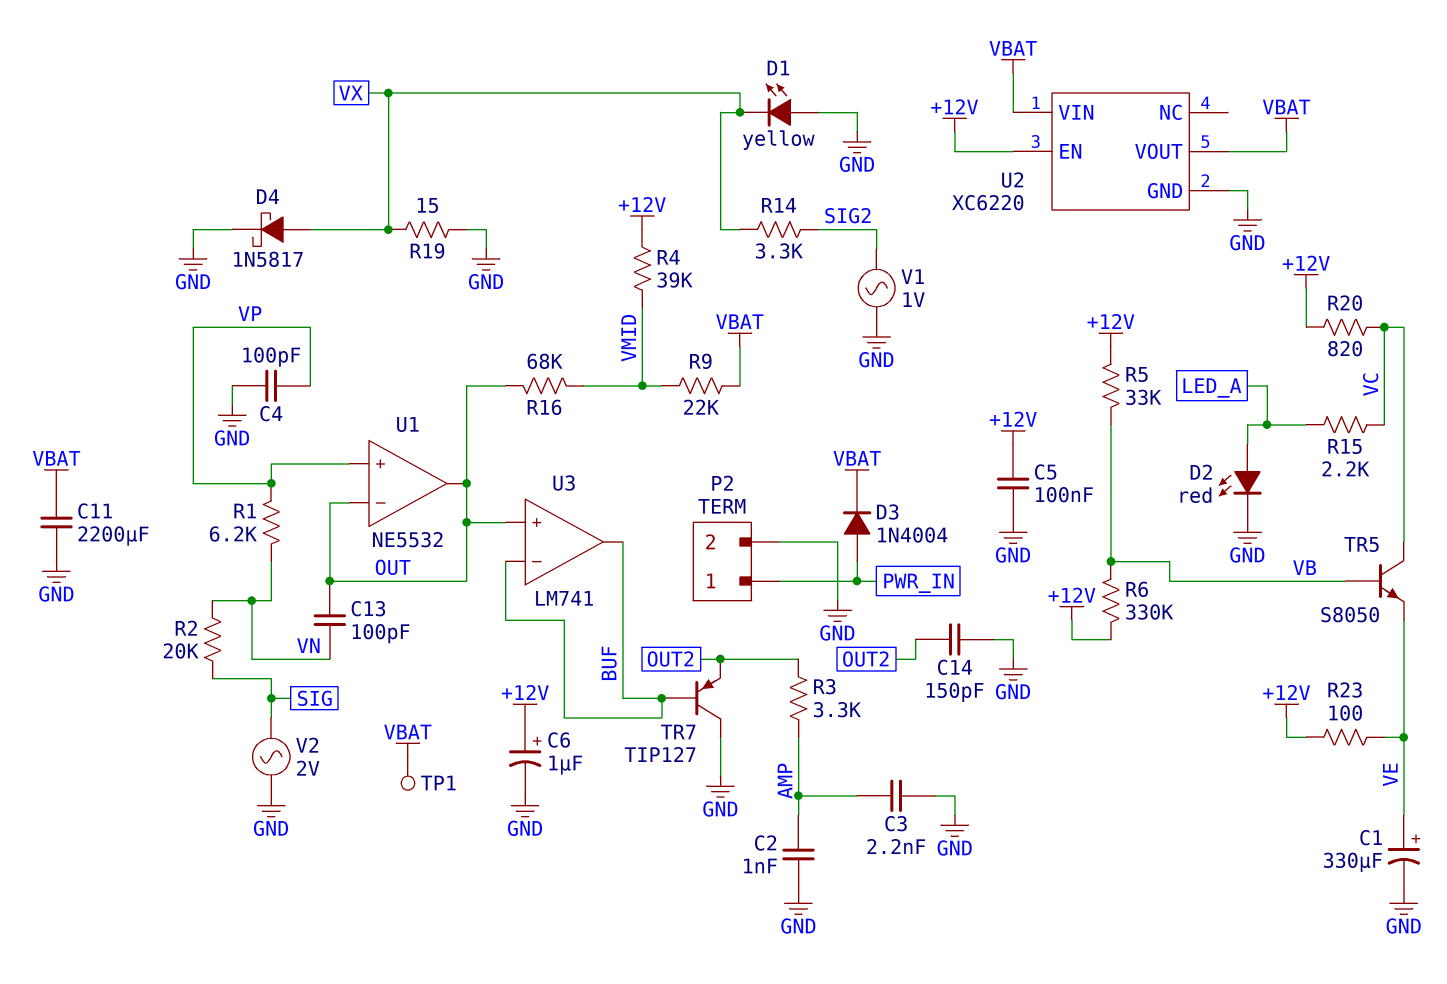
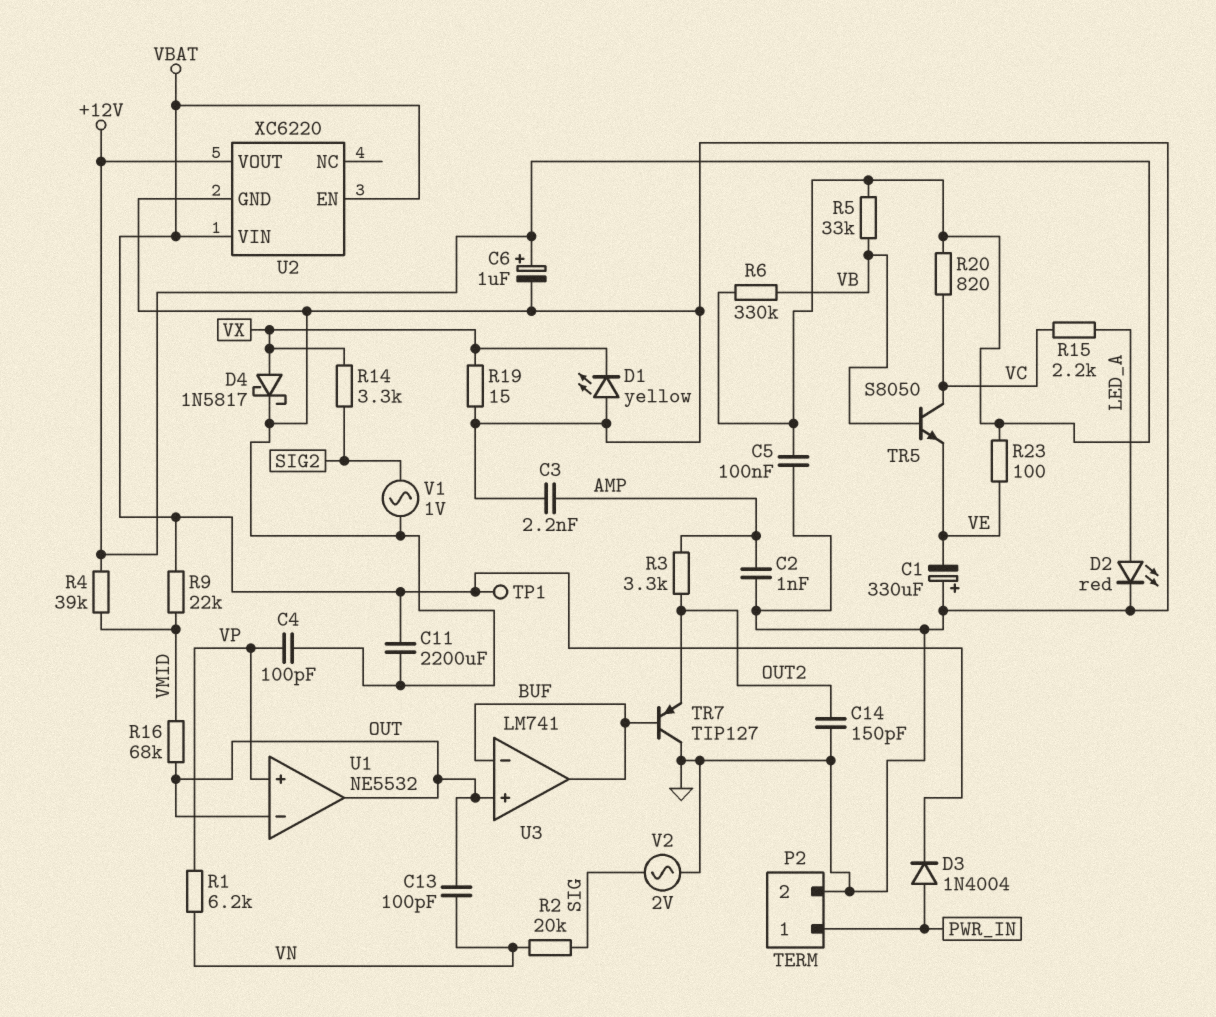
C1: 330uF (plus VE, minus GND) -> 330uF (plus GND, minus VE)
U2 pin EN: +12V -> VBAT
U2 pin VOUT: VBAT -> +12V

